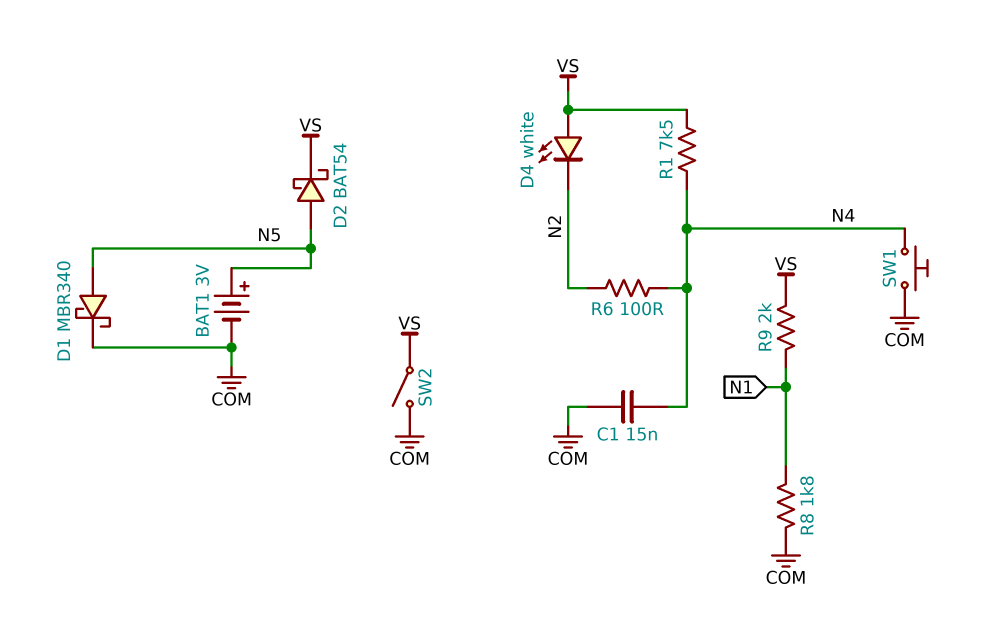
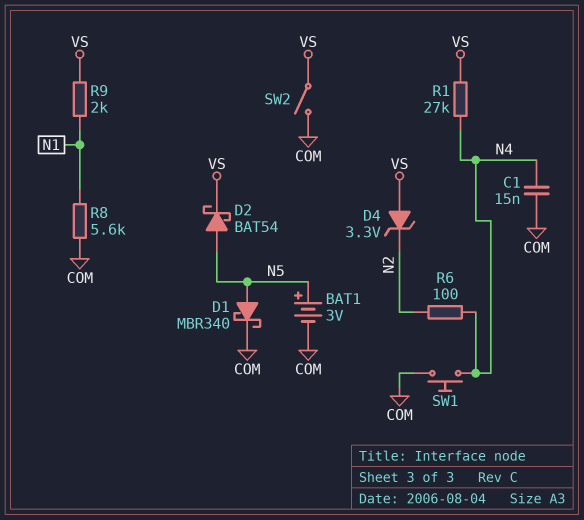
D4: LED white (A VS, K N2) -> zener 3.3V (A VS, K N2)
R1: 7.5k (N4, VS) -> 27k (N4, VS)
R8: 1.8k (COM, N1) -> 5.6k (COM, N1)

